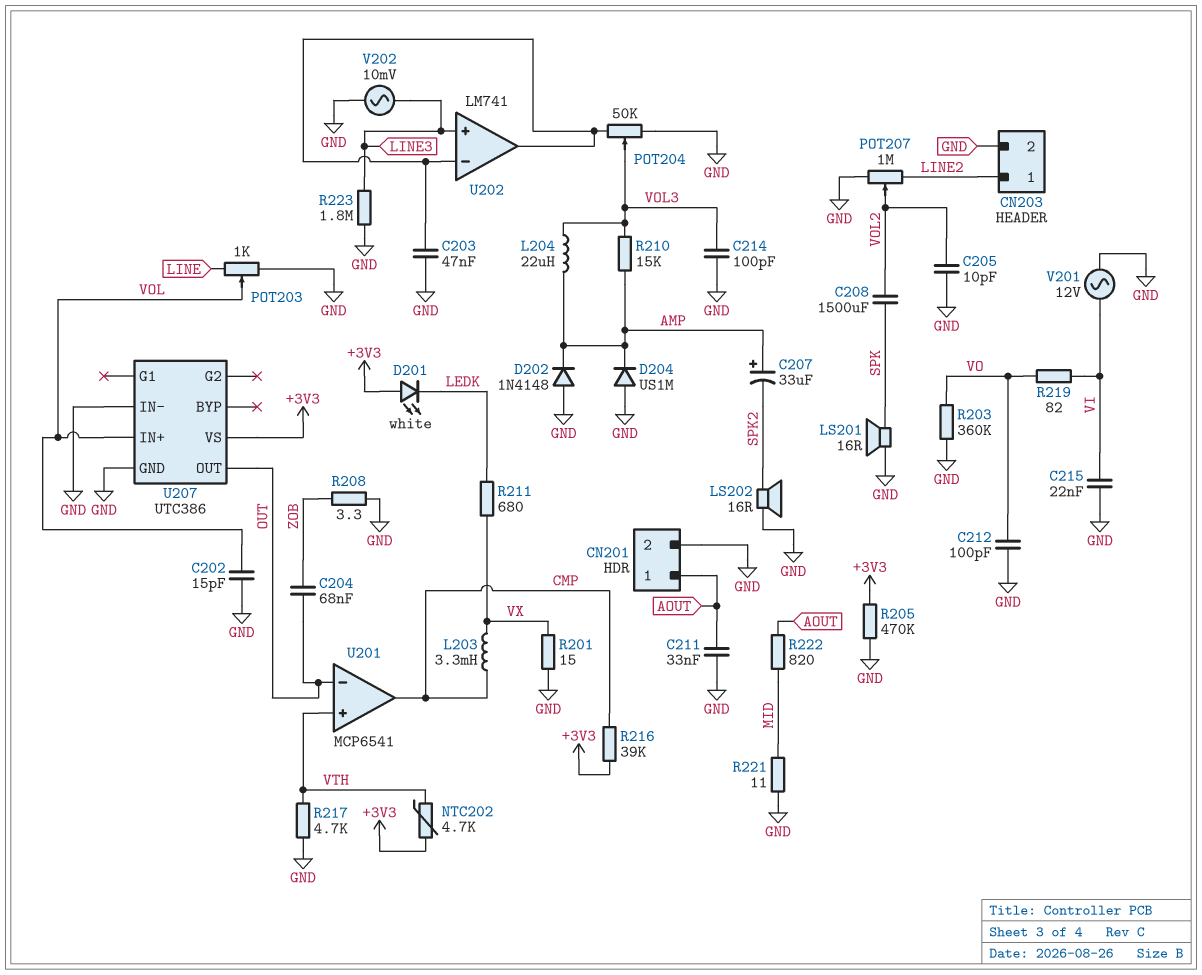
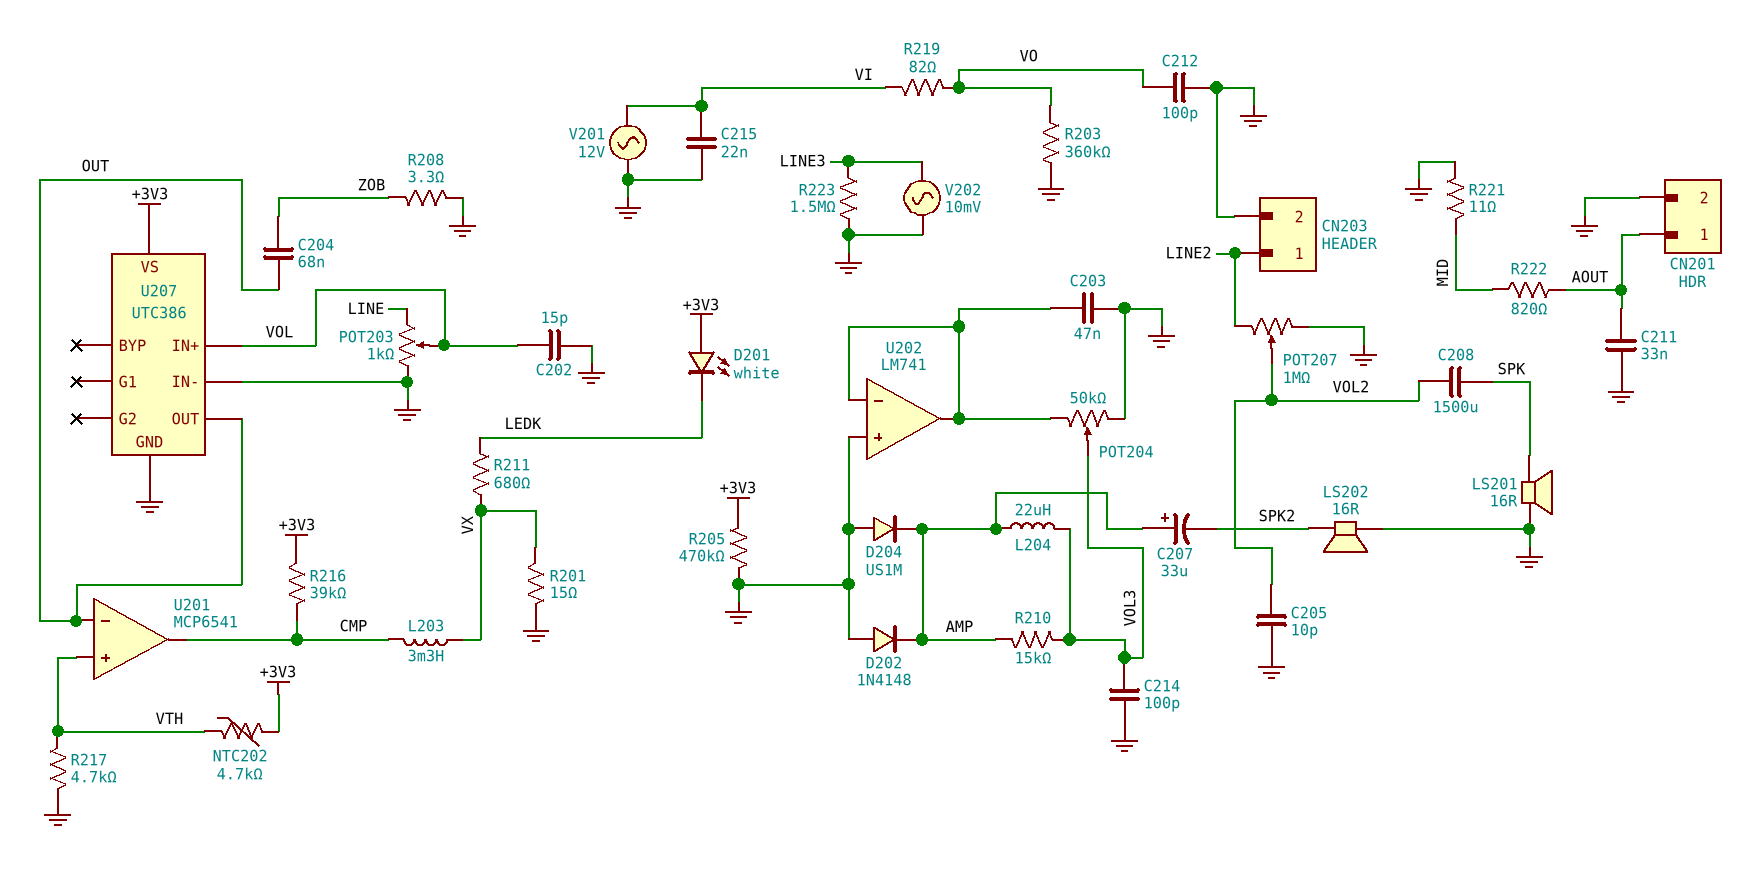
R223: 1.8M (GND, LINE3) -> 1.5M (GND, LINE3)
U202 pin in+: LINE3 -> GND

